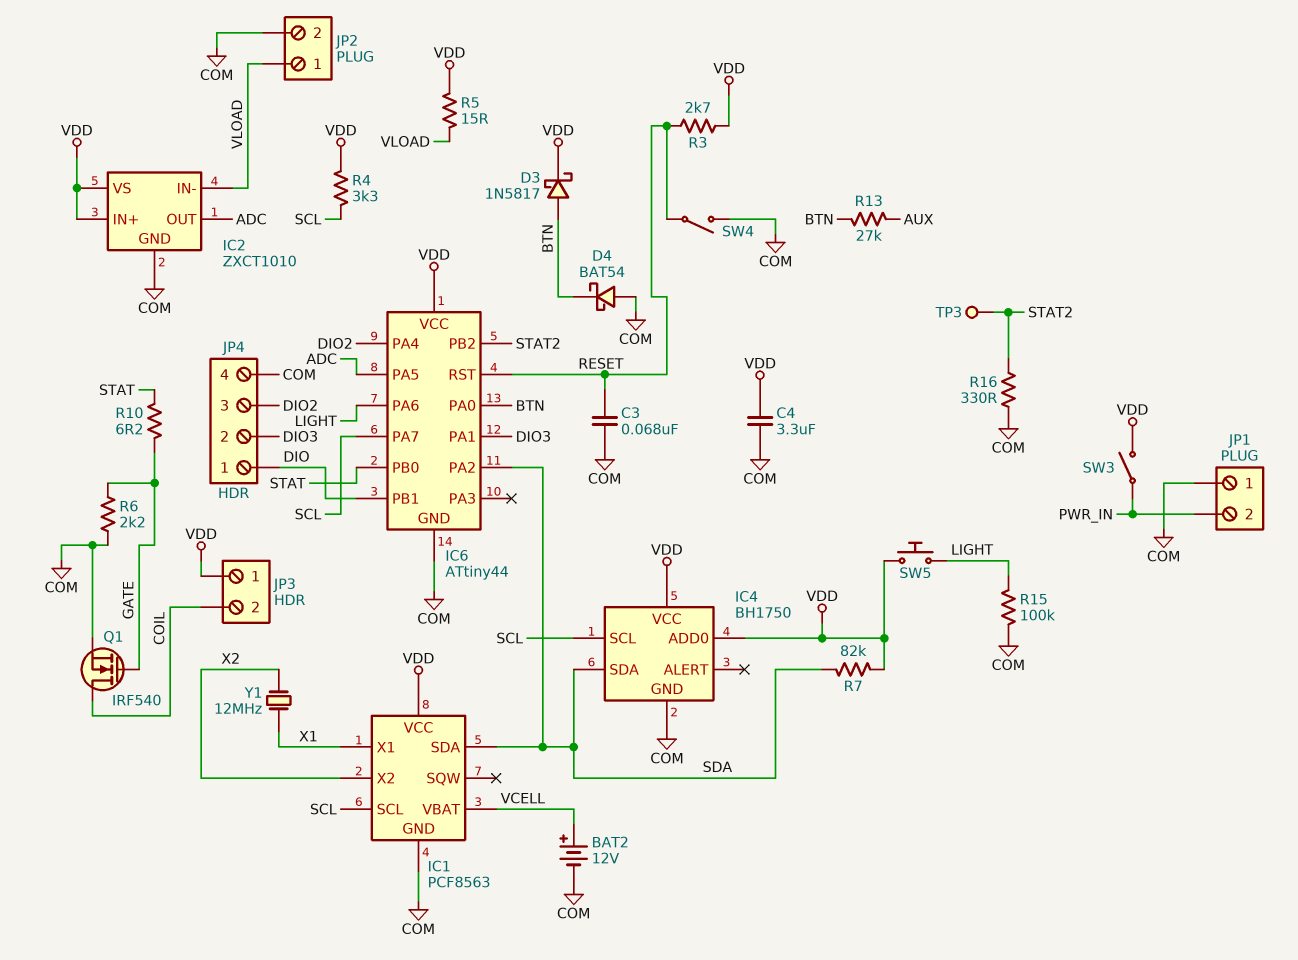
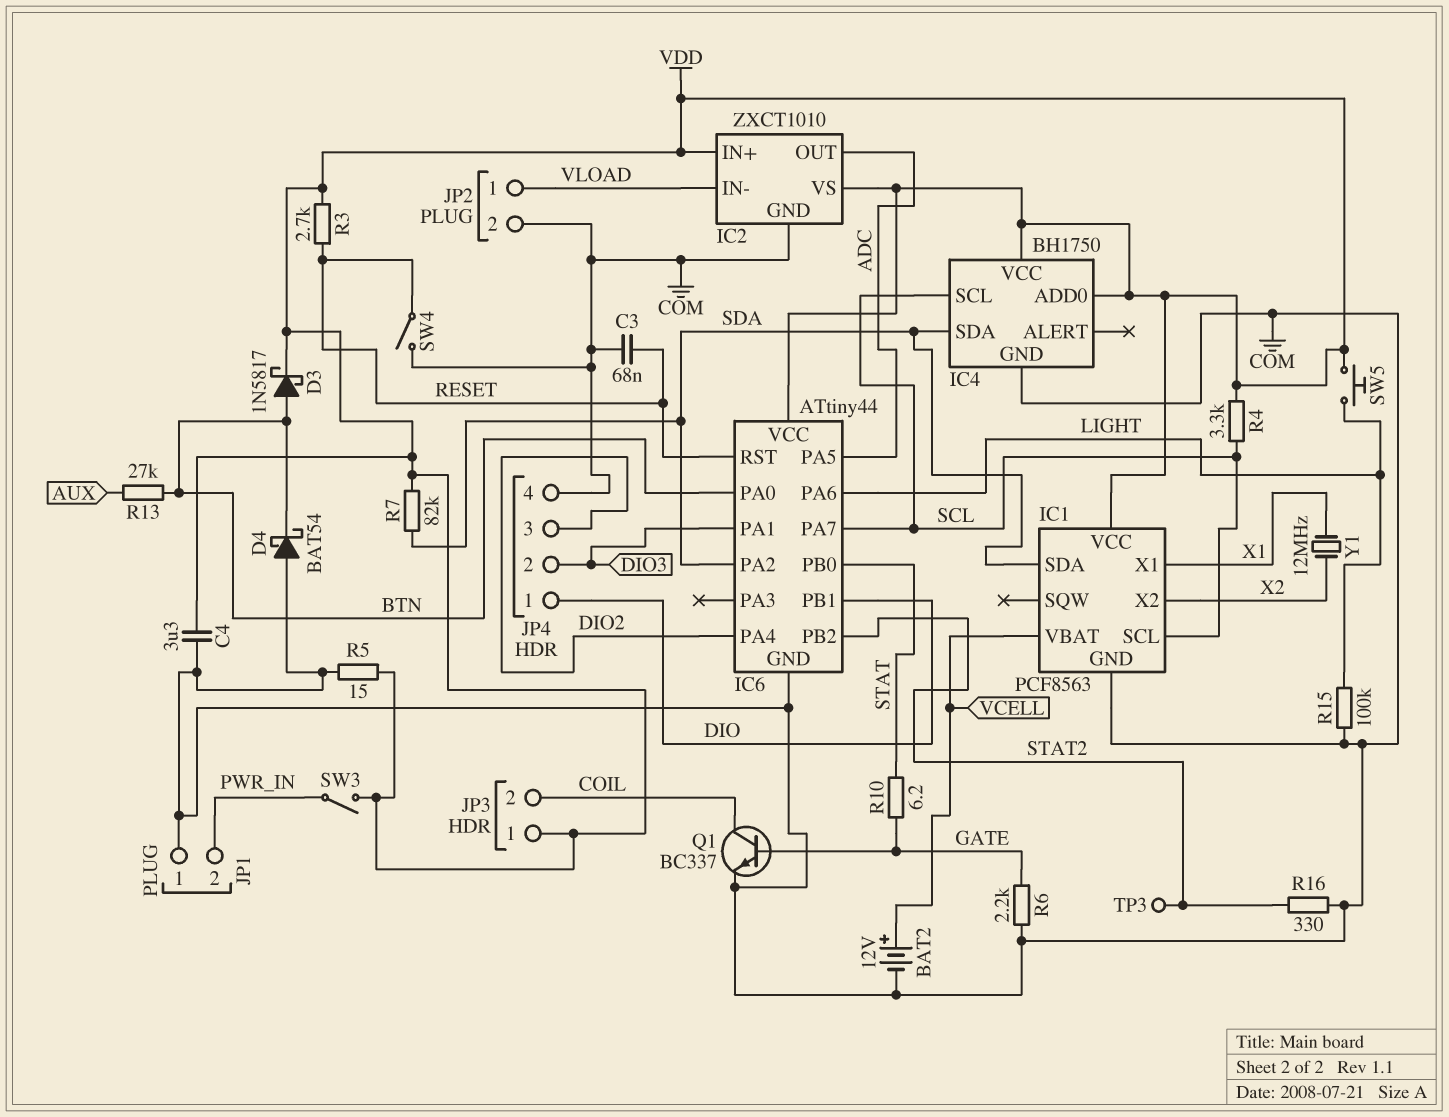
Q1: NMOS IRF540 (G GATE, D COIL, S COM) -> NPN BC337 (B GATE, C COIL, E COM)
R5: 15 (VDD, VLOAD) -> 15 (COM, VDD)

